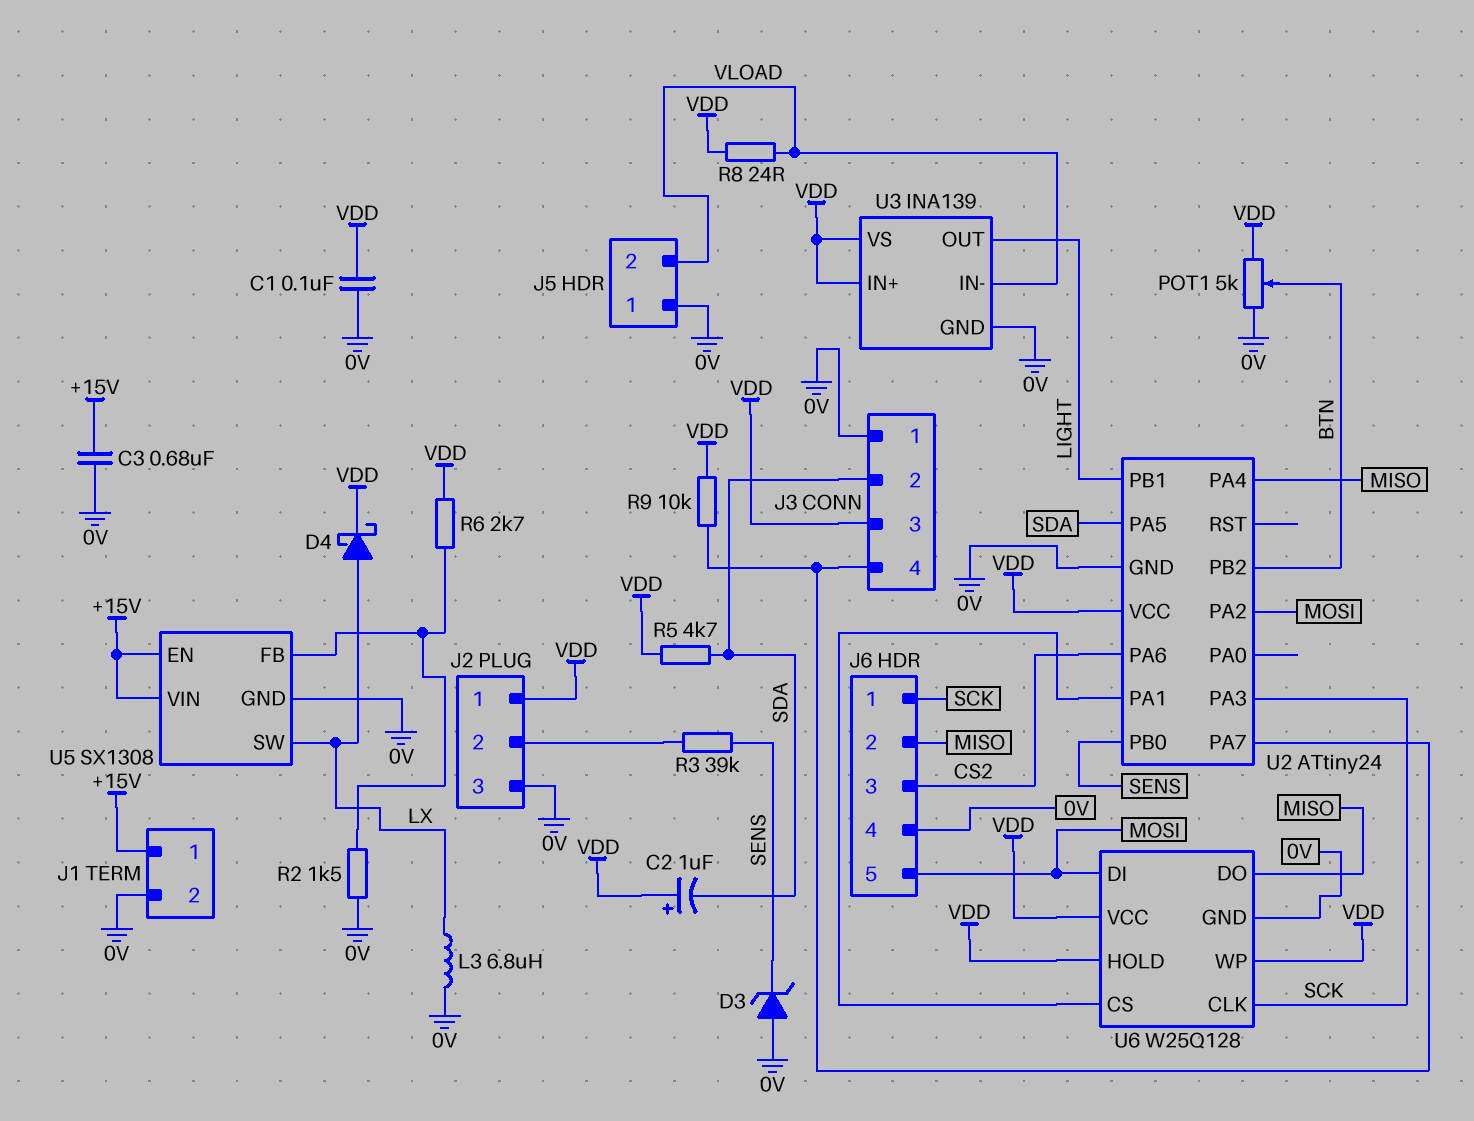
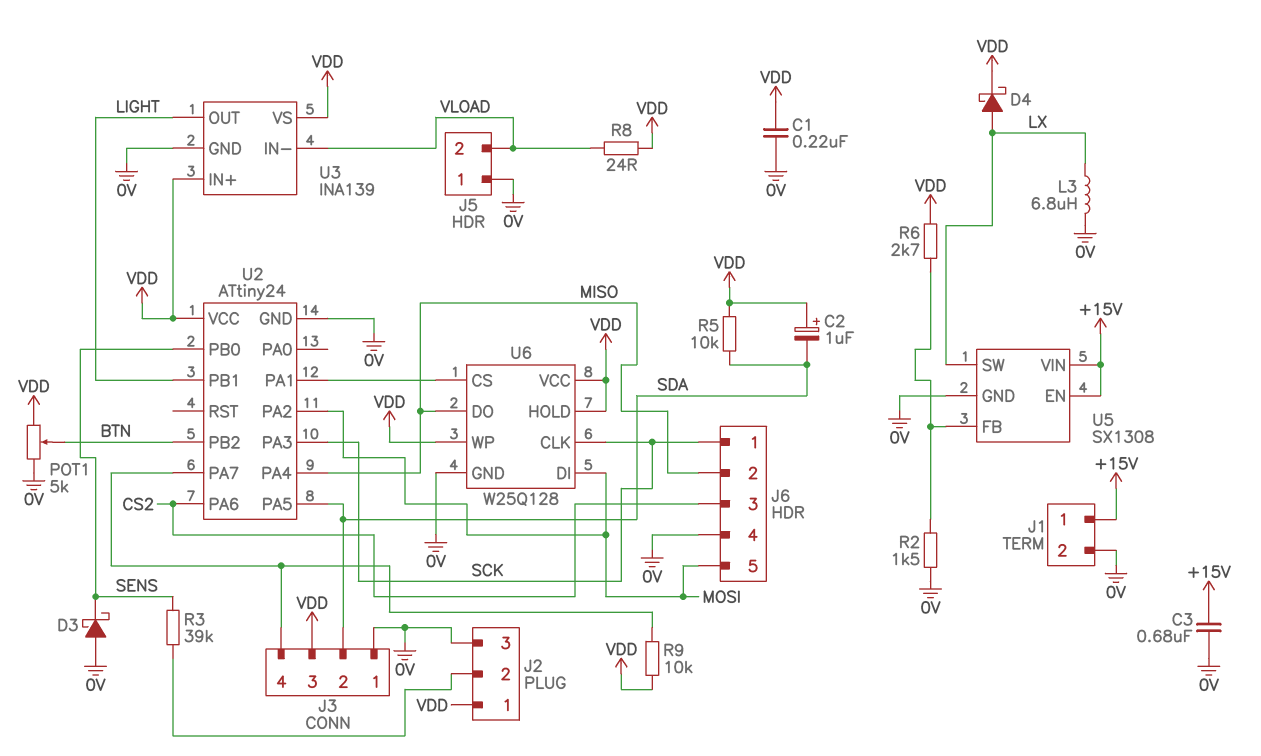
C1: 100nF (0V, VDD) -> 220nF (0V, VDD)
D3: zener (A 0V, K SENS) -> schottky (A 0V, K SENS)
R5: 4.7k (SDA, VDD) -> 10k (SDA, VDD)

